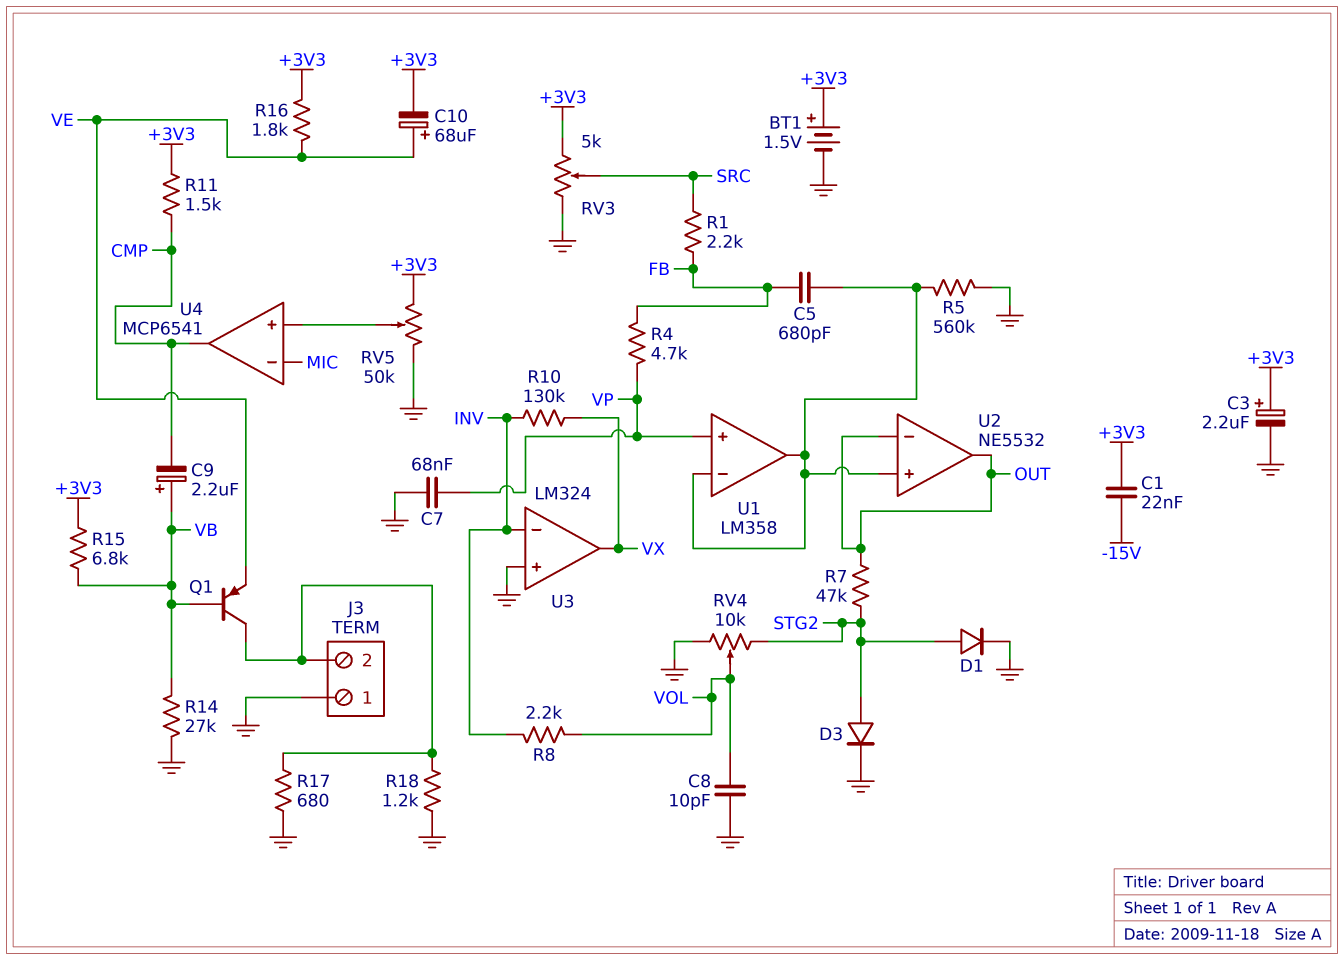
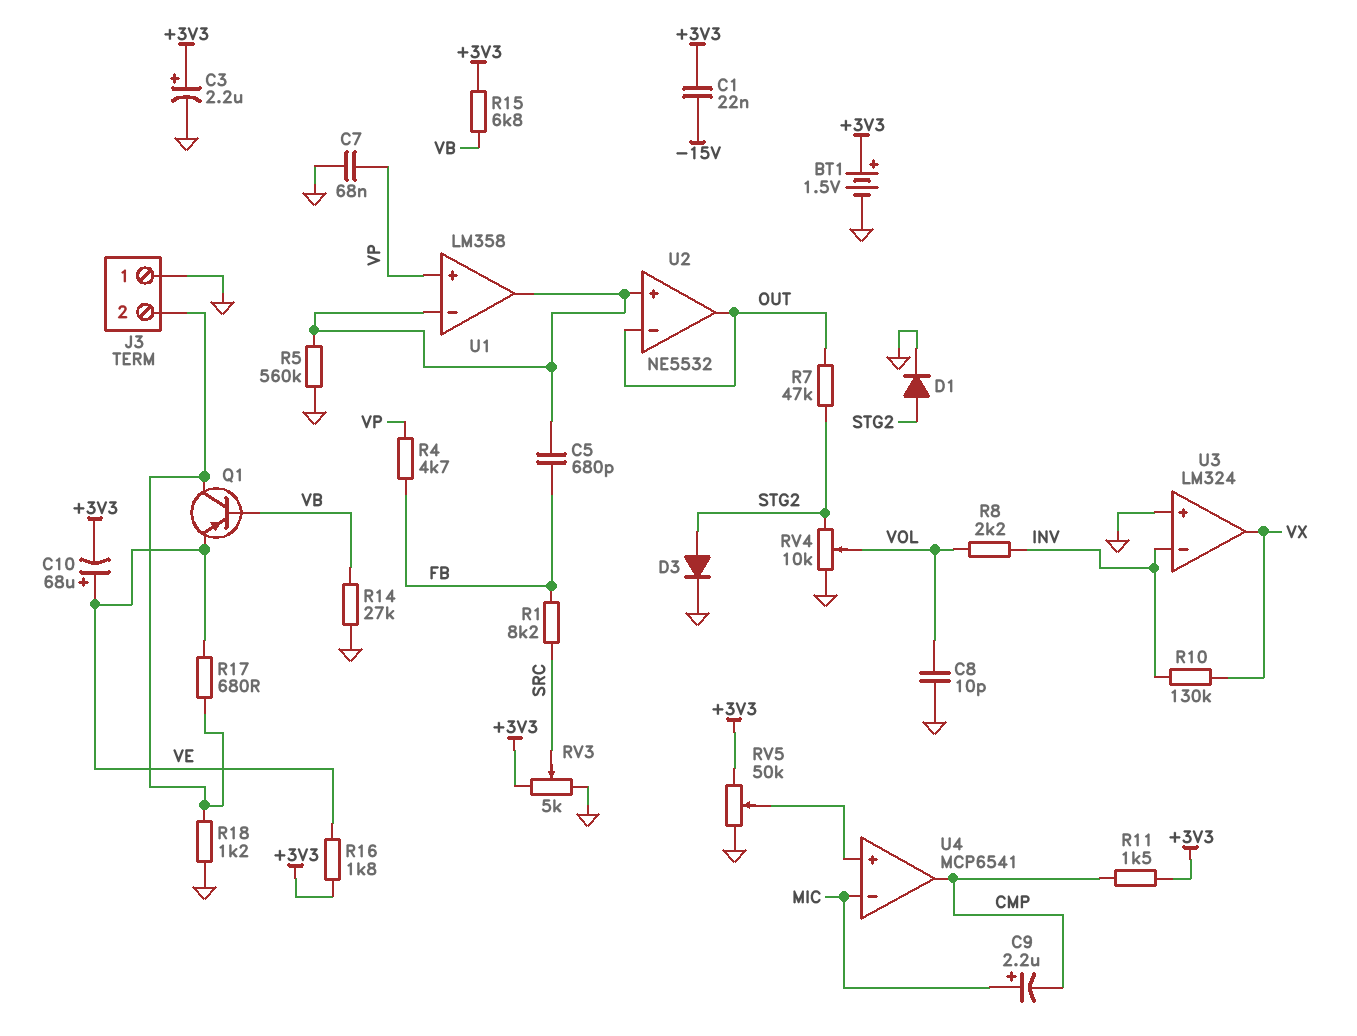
C9: 2.2uF (plus VB, minus CMP) -> 2.2uF (plus MIC, minus CMP)
R1: 2.2k (FB, SRC) -> 8.2k (FB, SRC)
R17: 680 (GND, J3/2) -> 680 (J3/2, VE)

